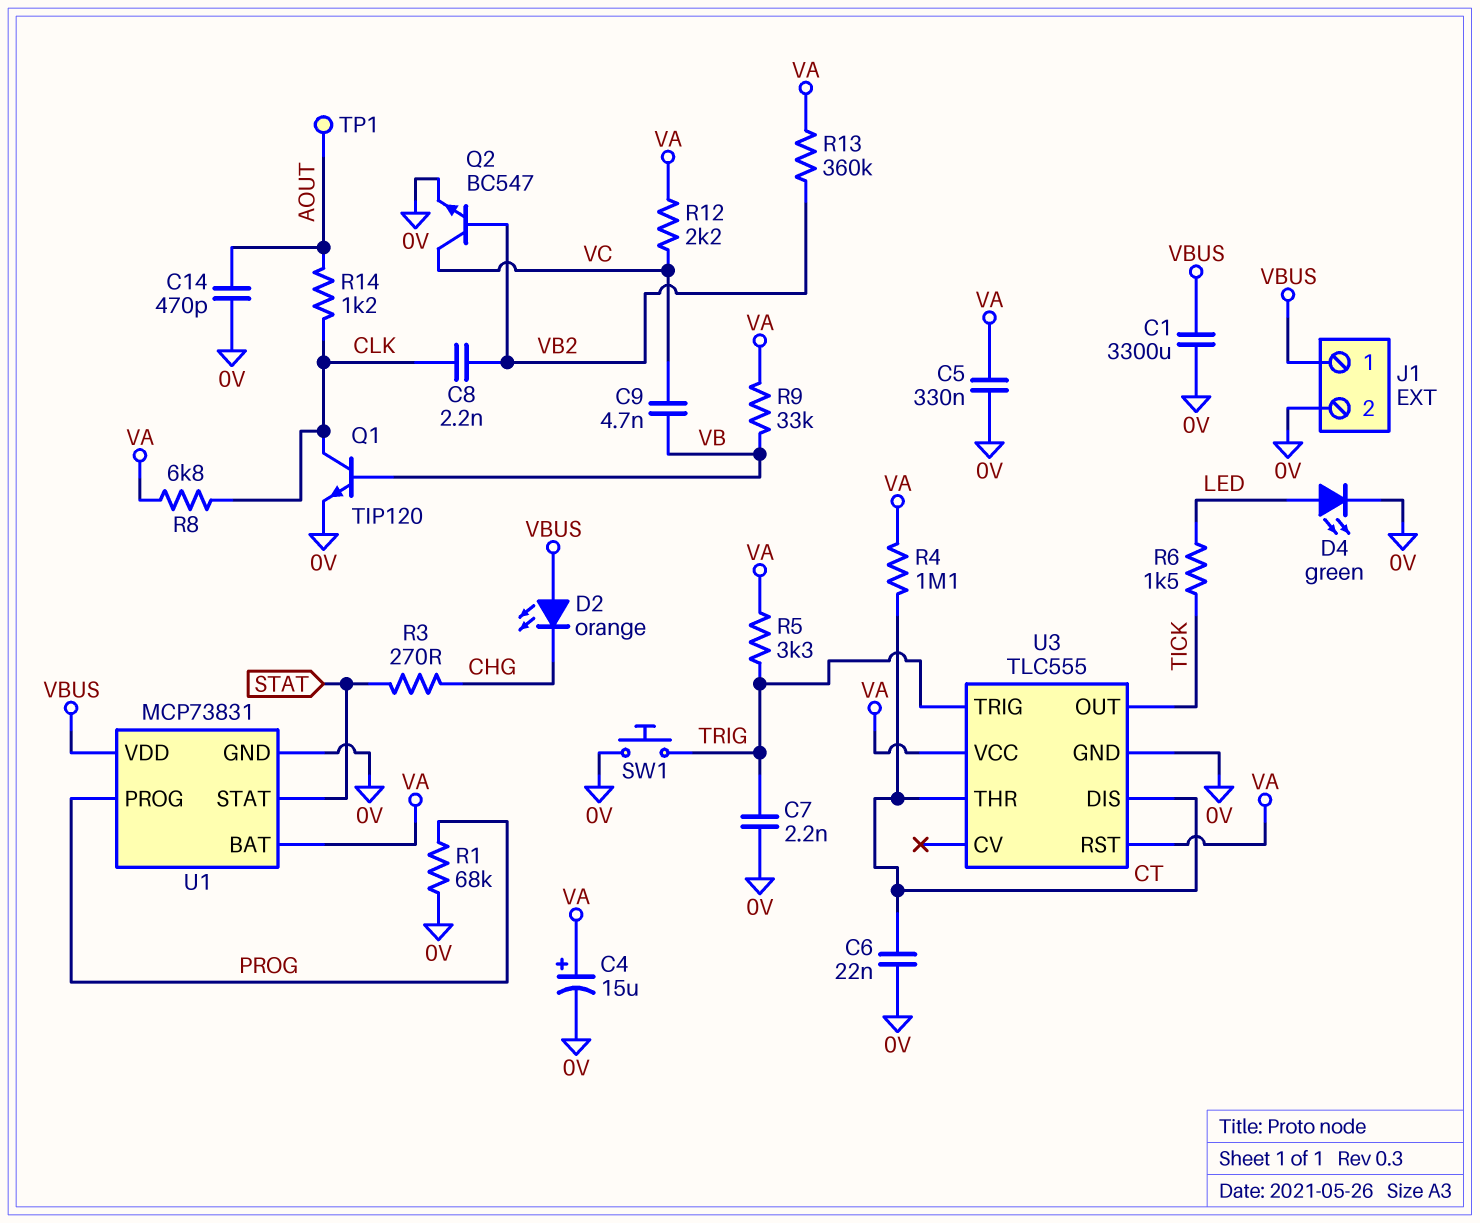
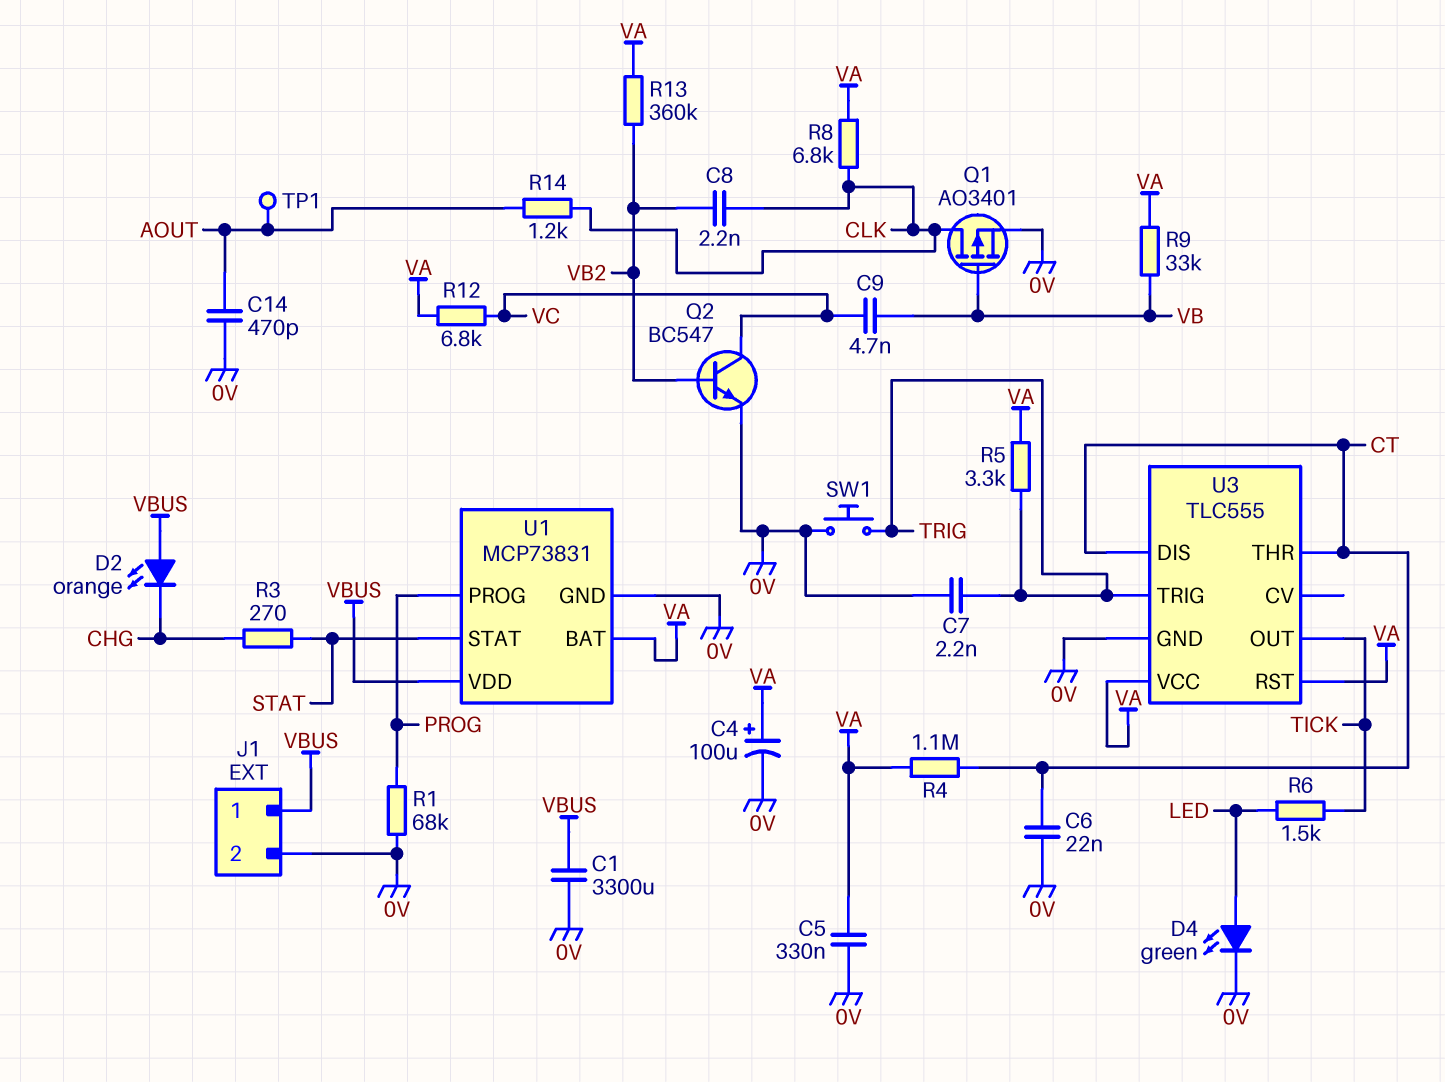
C4: 15uF (plus VA, minus 0V) -> 100uF (plus VA, minus 0V)
Q1: NPN TIP120 (B VB, C CLK, E 0V) -> PMOS AO3401 (G VB, D CLK, S 0V)
R12: 2.2k (VA, VC) -> 6.8k (VA, VC)

